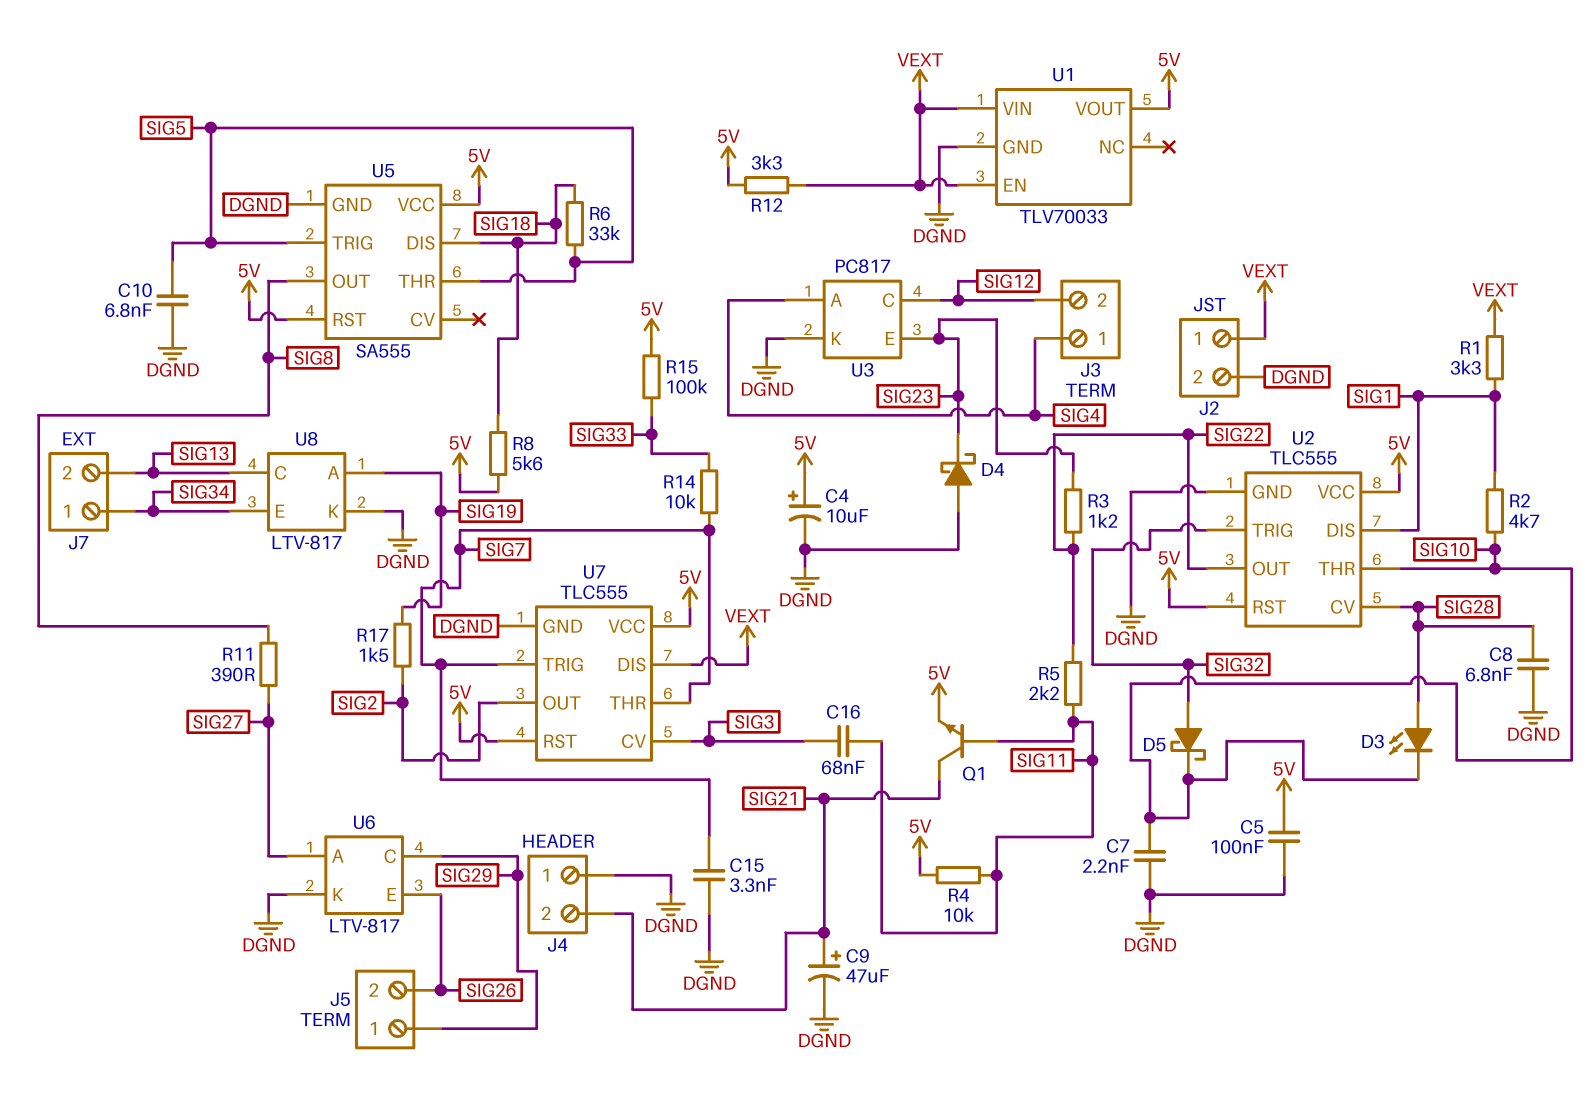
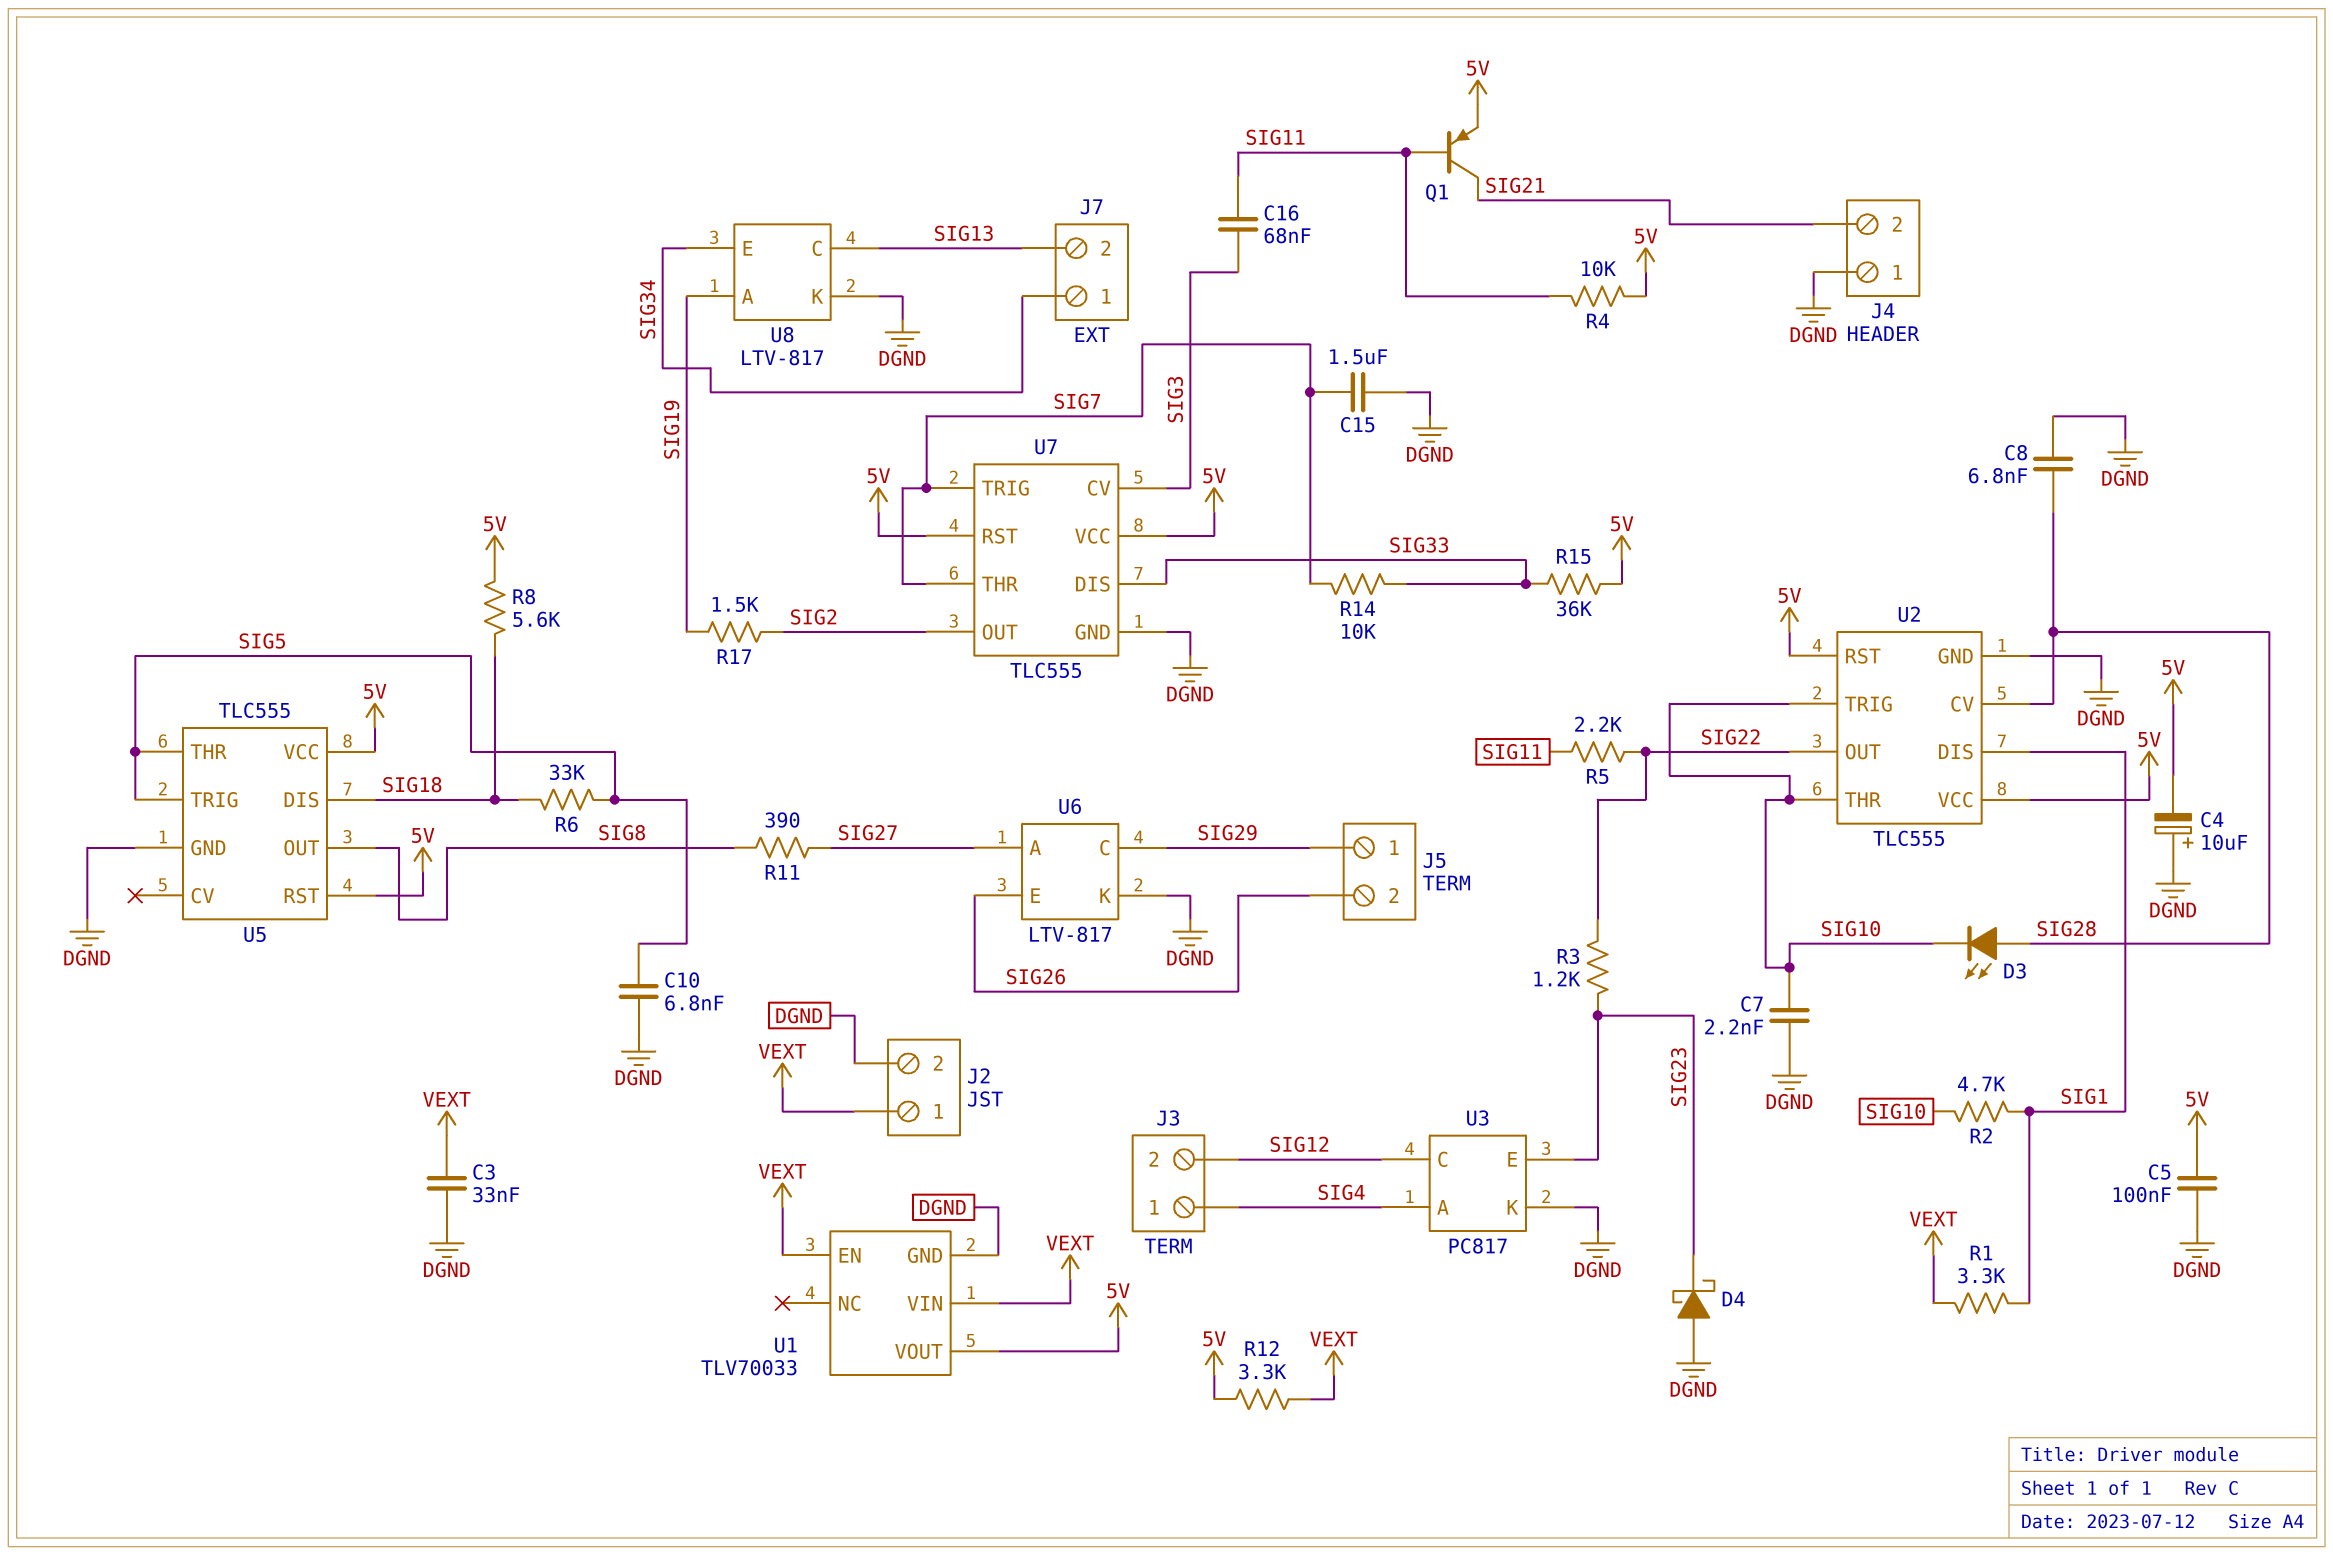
C3: none -> 33nF (DGND, VEXT)
C4: 10uF (plus 5V, minus DGND) -> 10uF (plus DGND, minus 5V)
C9: 47uF (plus SIG21, minus DGND) -> none
C15: 3.3nF (DGND, SIG7) -> 1.5uF (DGND, SIG7)
D5: schottky (A SIG32, K SIG10) -> none
Q1: NPN (B SIG11, C SIG21, E 5V) -> PNP (B SIG11, C SIG21, E 5V)
R15: 100k (5V, SIG33) -> 36k (5V, SIG33)
U2 pin TRIG: SIG32 -> SIG10
U5: SA555 -> TLC555
U7 pin DIS: VEXT -> SIG33

